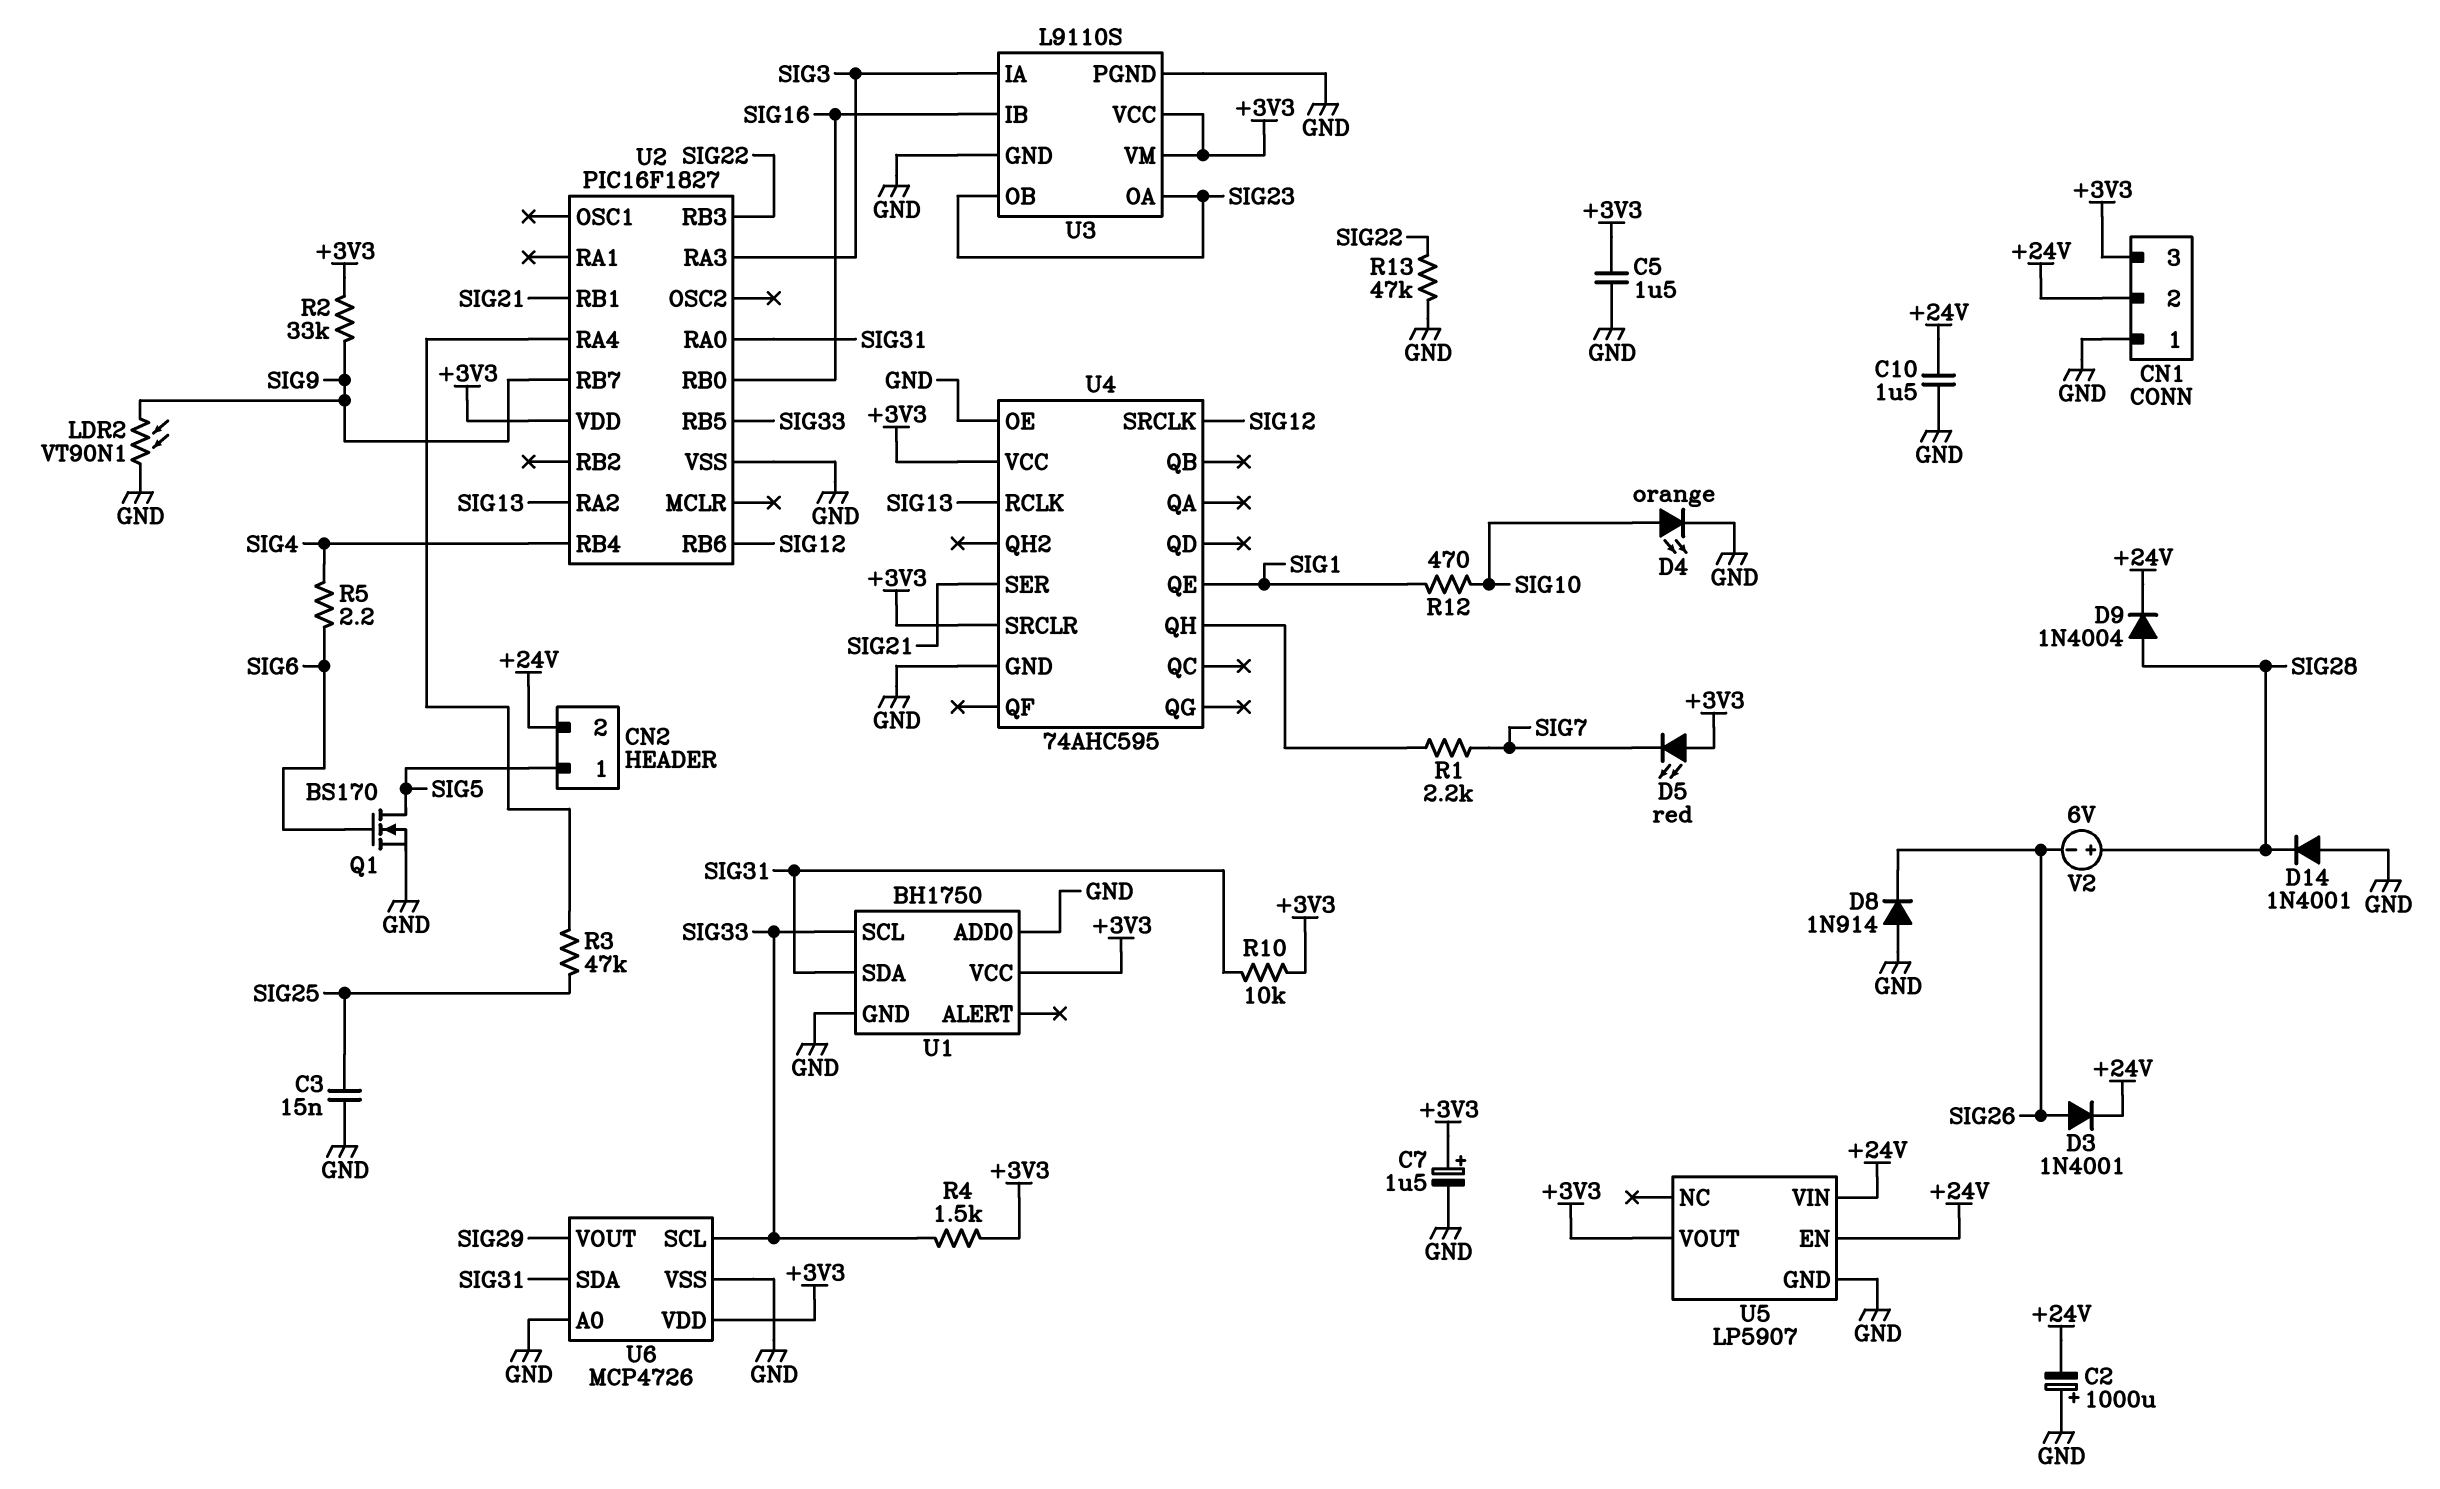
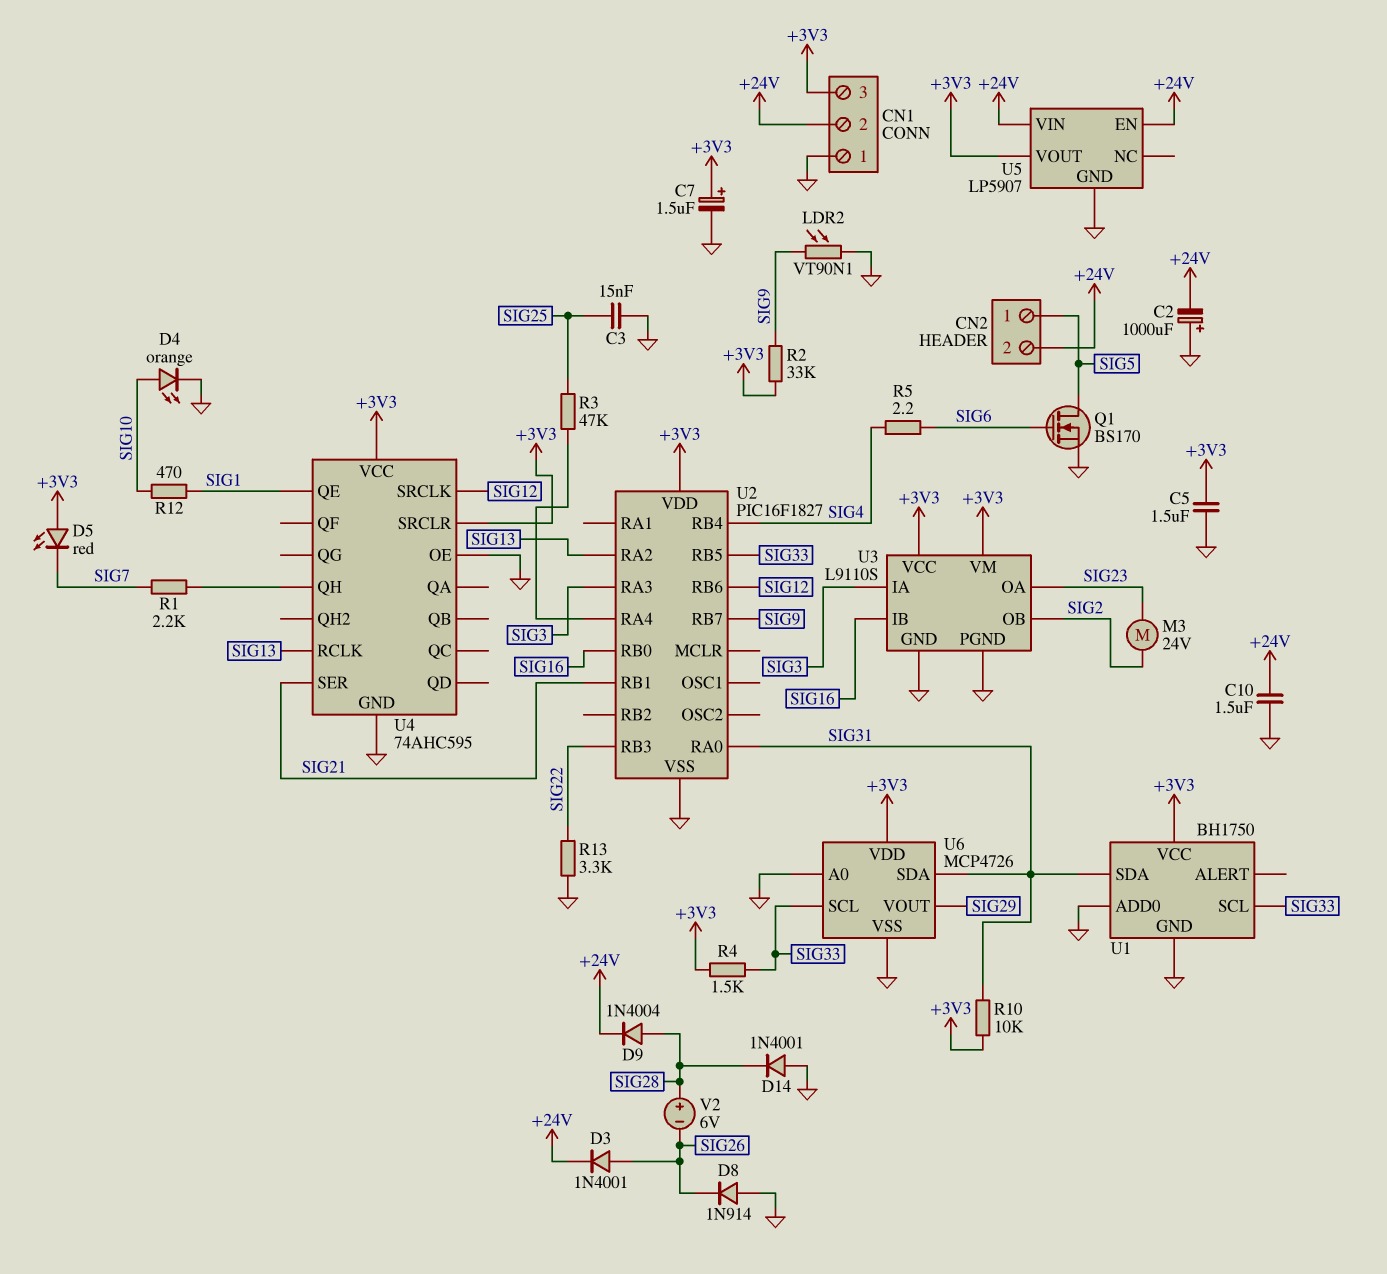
M3: none -> motor 24V (SIG2, SIG23)
R13: 47k (GND, SIG22) -> 3.3k (GND, SIG22)
U3 pin OB: SIG23 -> SIG2

